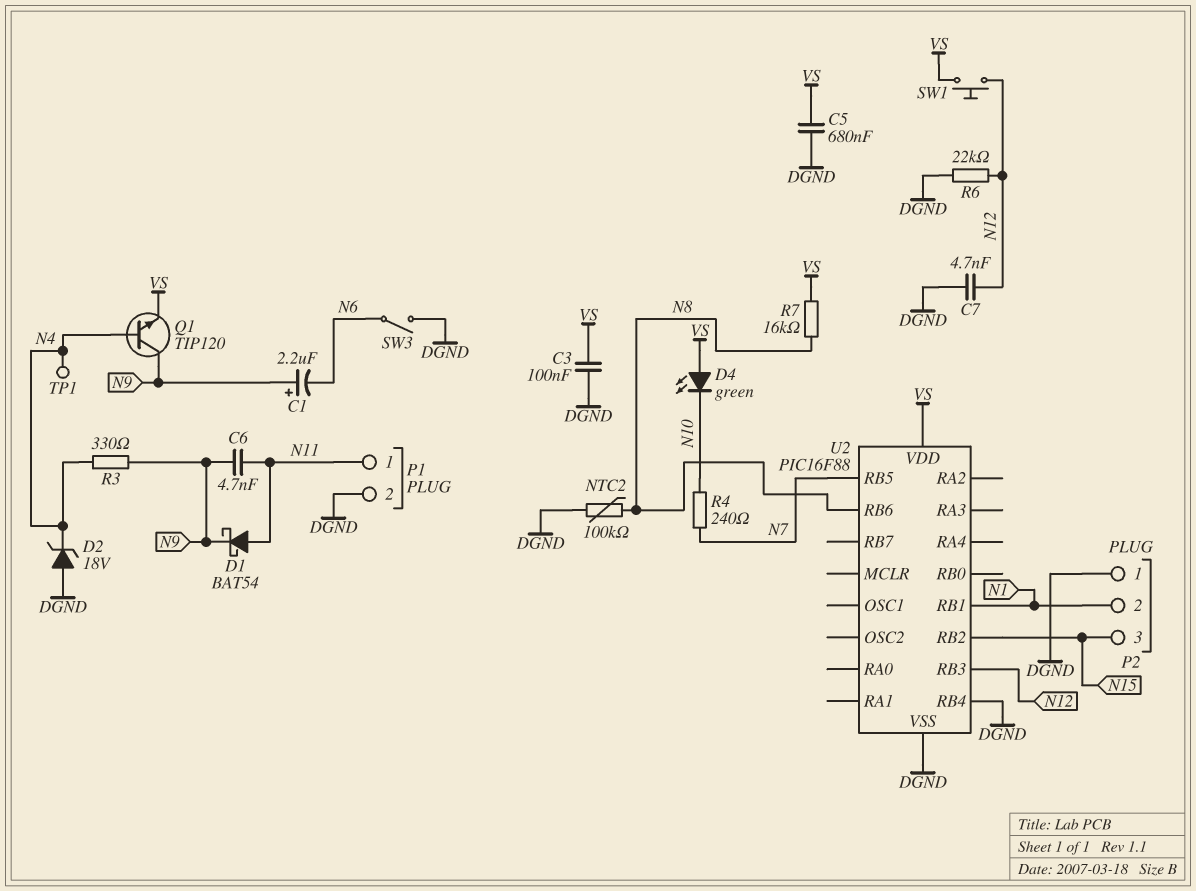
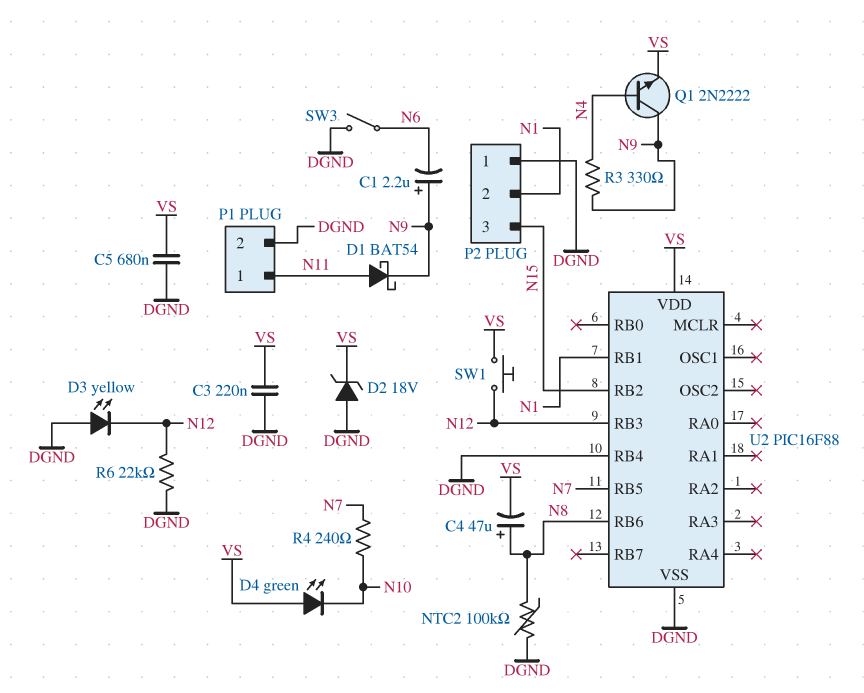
C3: 100nF (DGND, VS) -> 220nF (DGND, VS)
C4: none -> 47uF (plus N8, minus VS)
C6: 4.7nF (N9, N11) -> none
C7: 4.7nF (DGND, N12) -> none
D2: zener 18V (A DGND, K N4) -> zener 18V (A DGND, K VS)
D3: none -> LED yellow (A DGND, K N12)
Q1: NPN TIP120 (B N4, C N9, E VS) -> NPN 2N2222 (B N4, C N9, E VS)
R7: 16k (N8, VS) -> none
TP1: test point (N4) -> none

